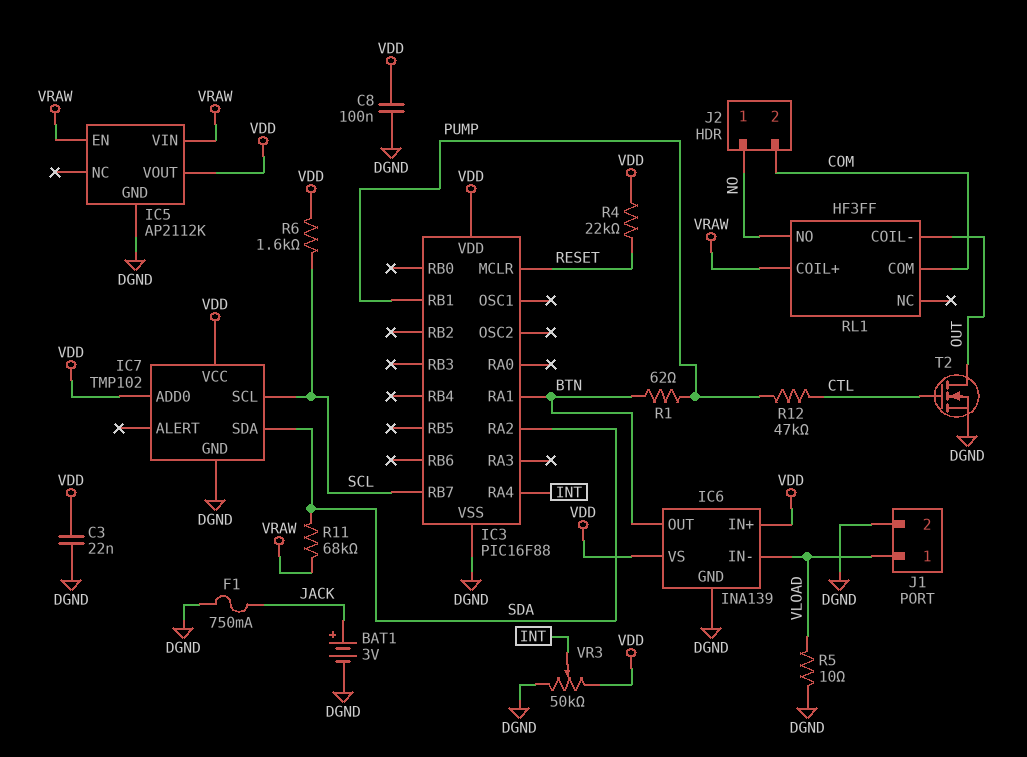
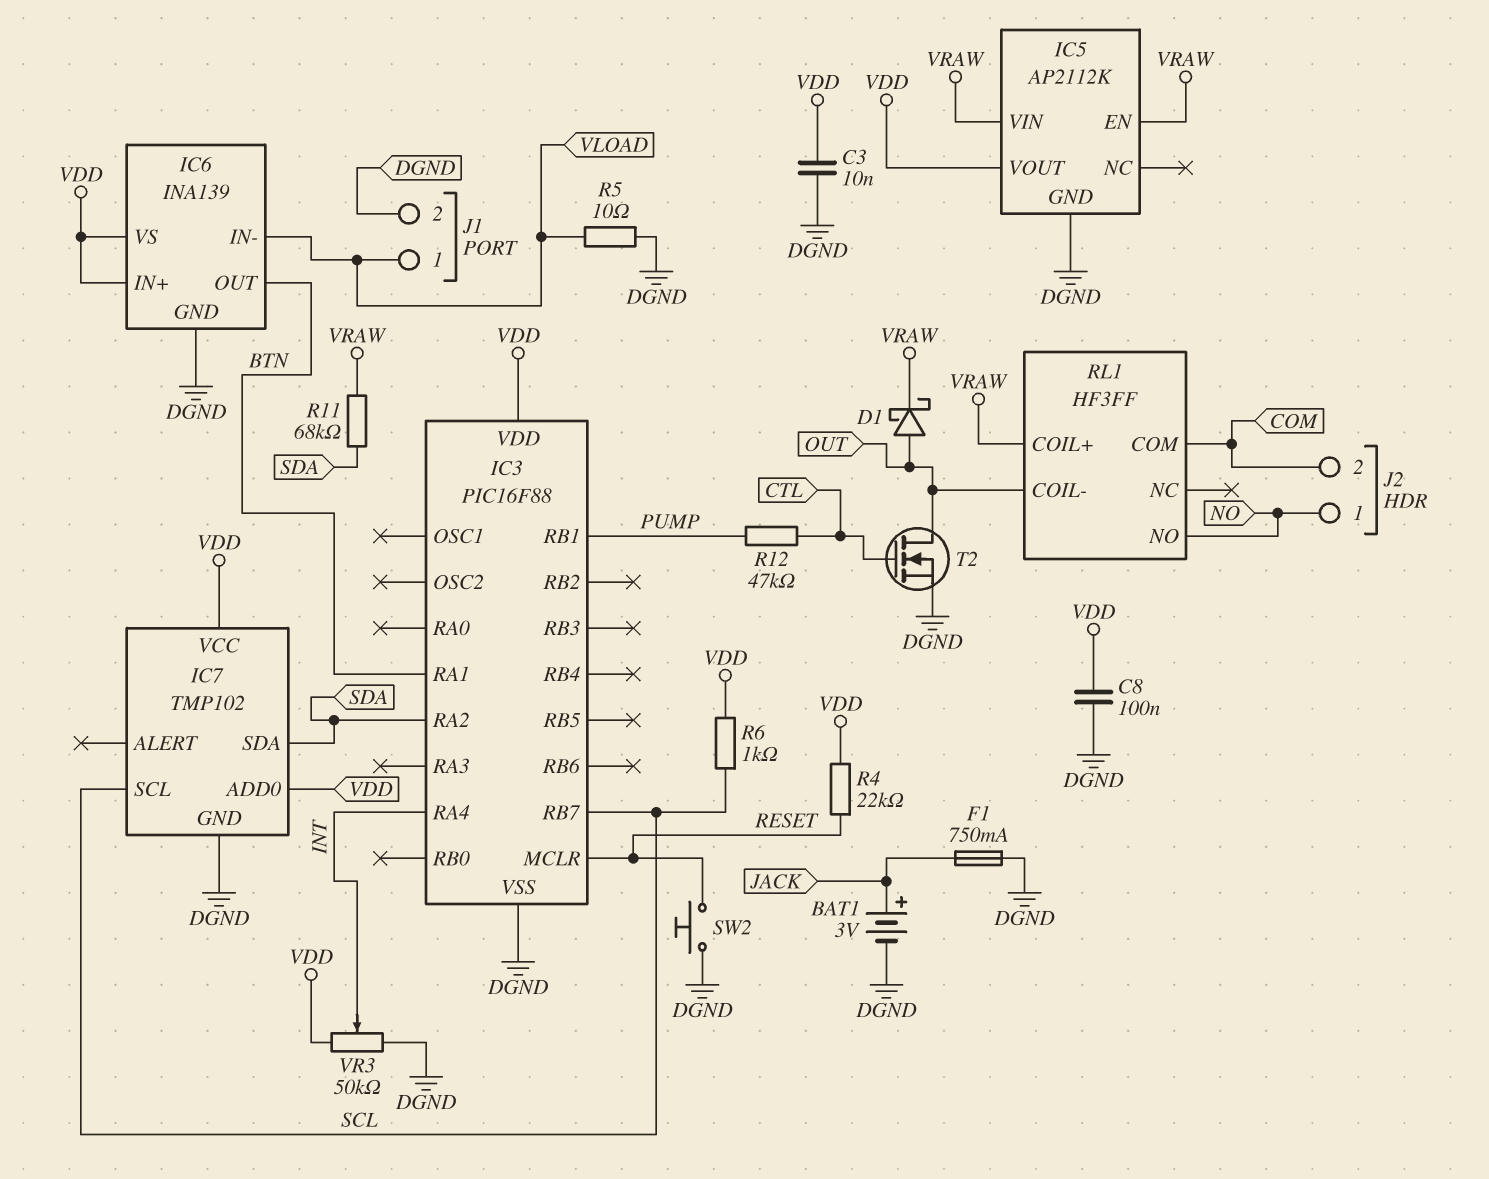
C3: 22nF (DGND, VDD) -> 10nF (DGND, VDD)
D1: none -> schottky (A OUT, K VRAW)
R1: 62 (BTN, PUMP) -> none
R6: 1.6k (SCL, VDD) -> 1k (SCL, VDD)
SW2: none -> button (DGND, RESET)

